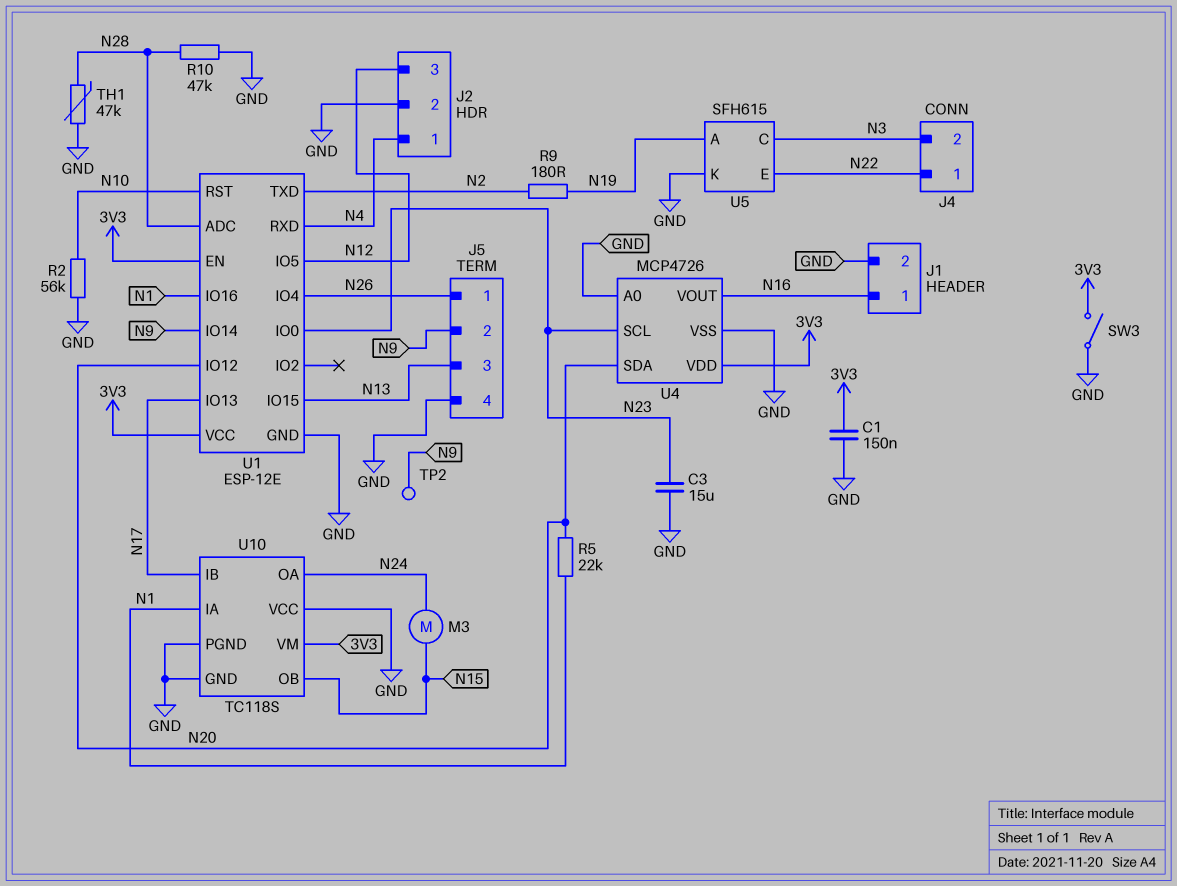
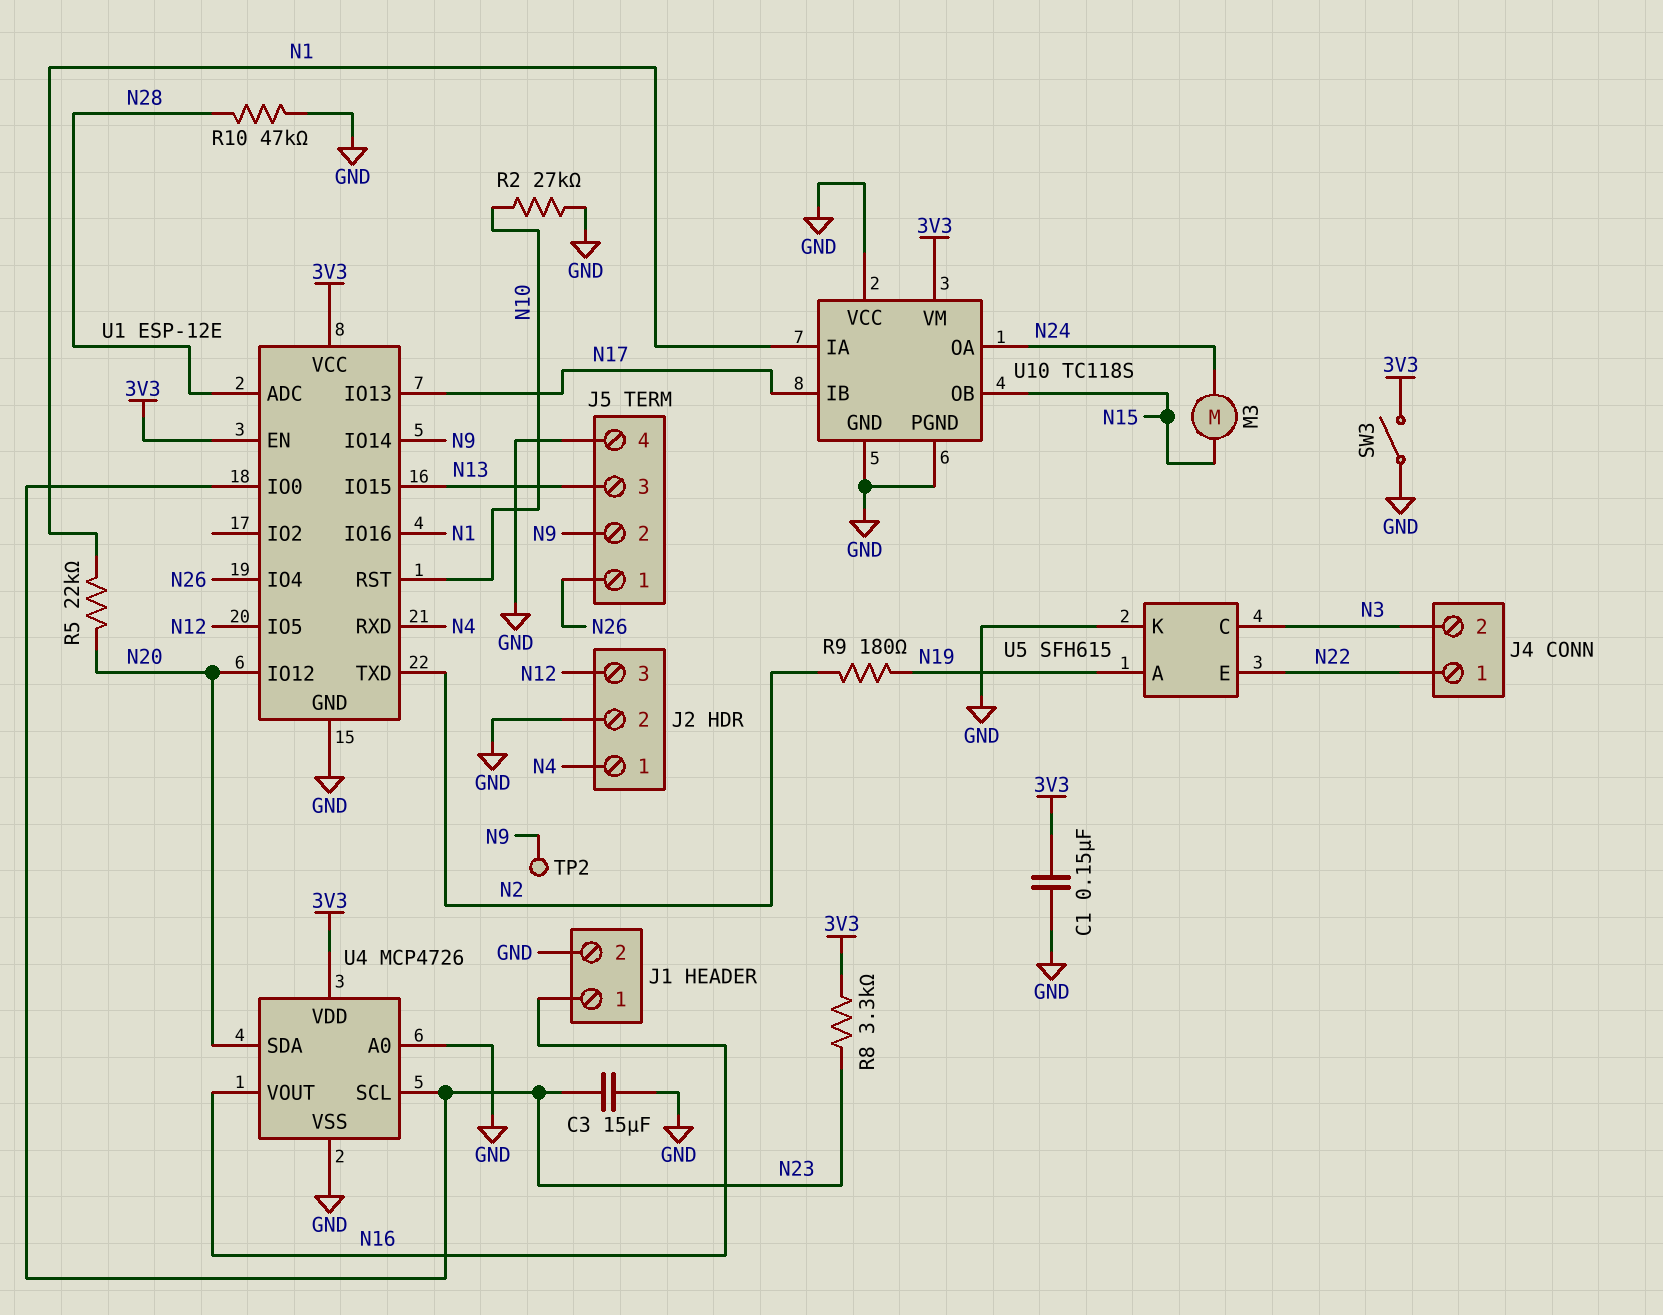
R2: 56k (GND, N10) -> 27k (GND, N10)
R8: none -> 3.3k (3V3, N23)
TH1: 47k (GND, N28) -> none

